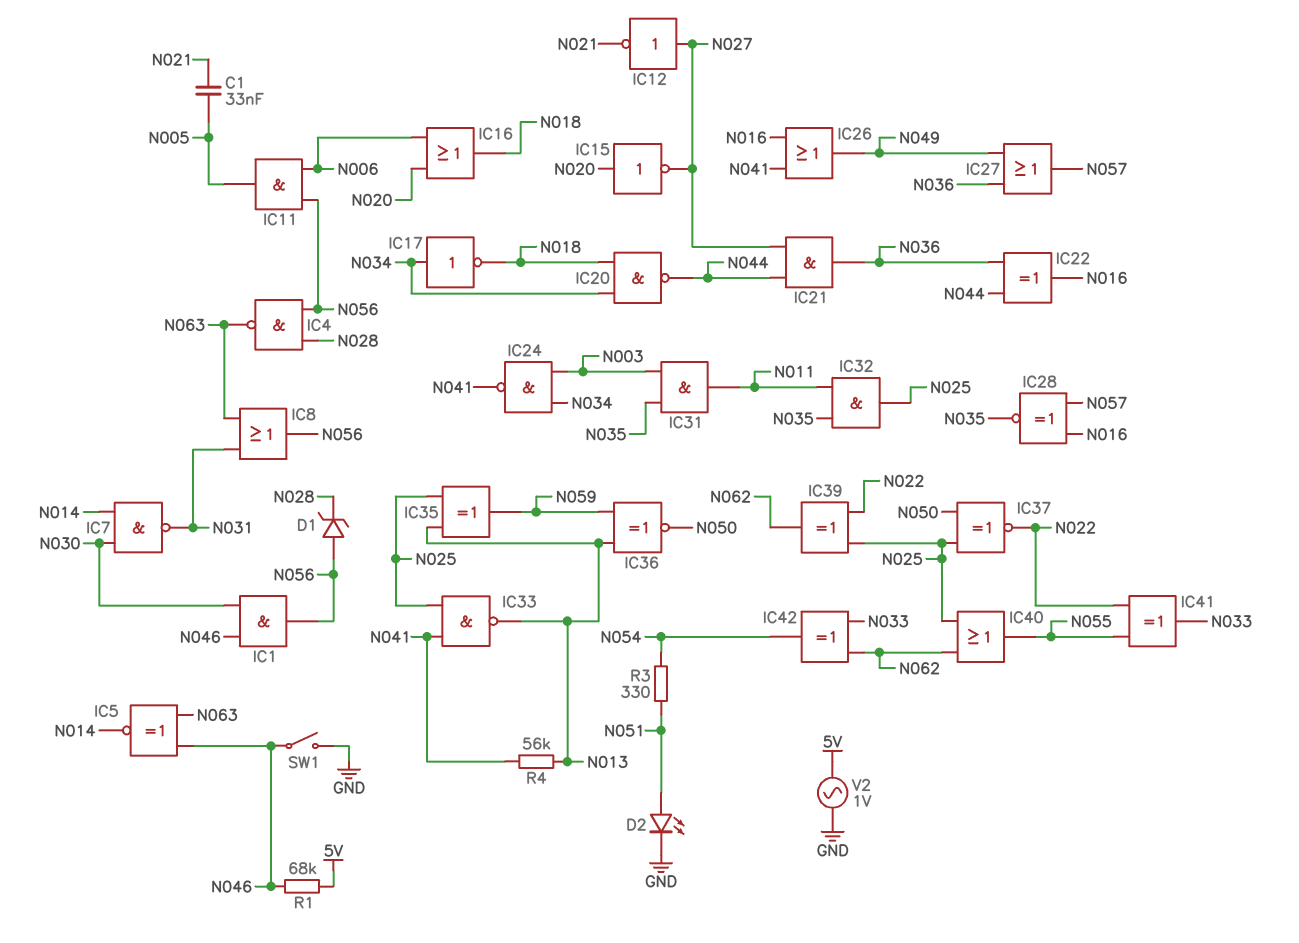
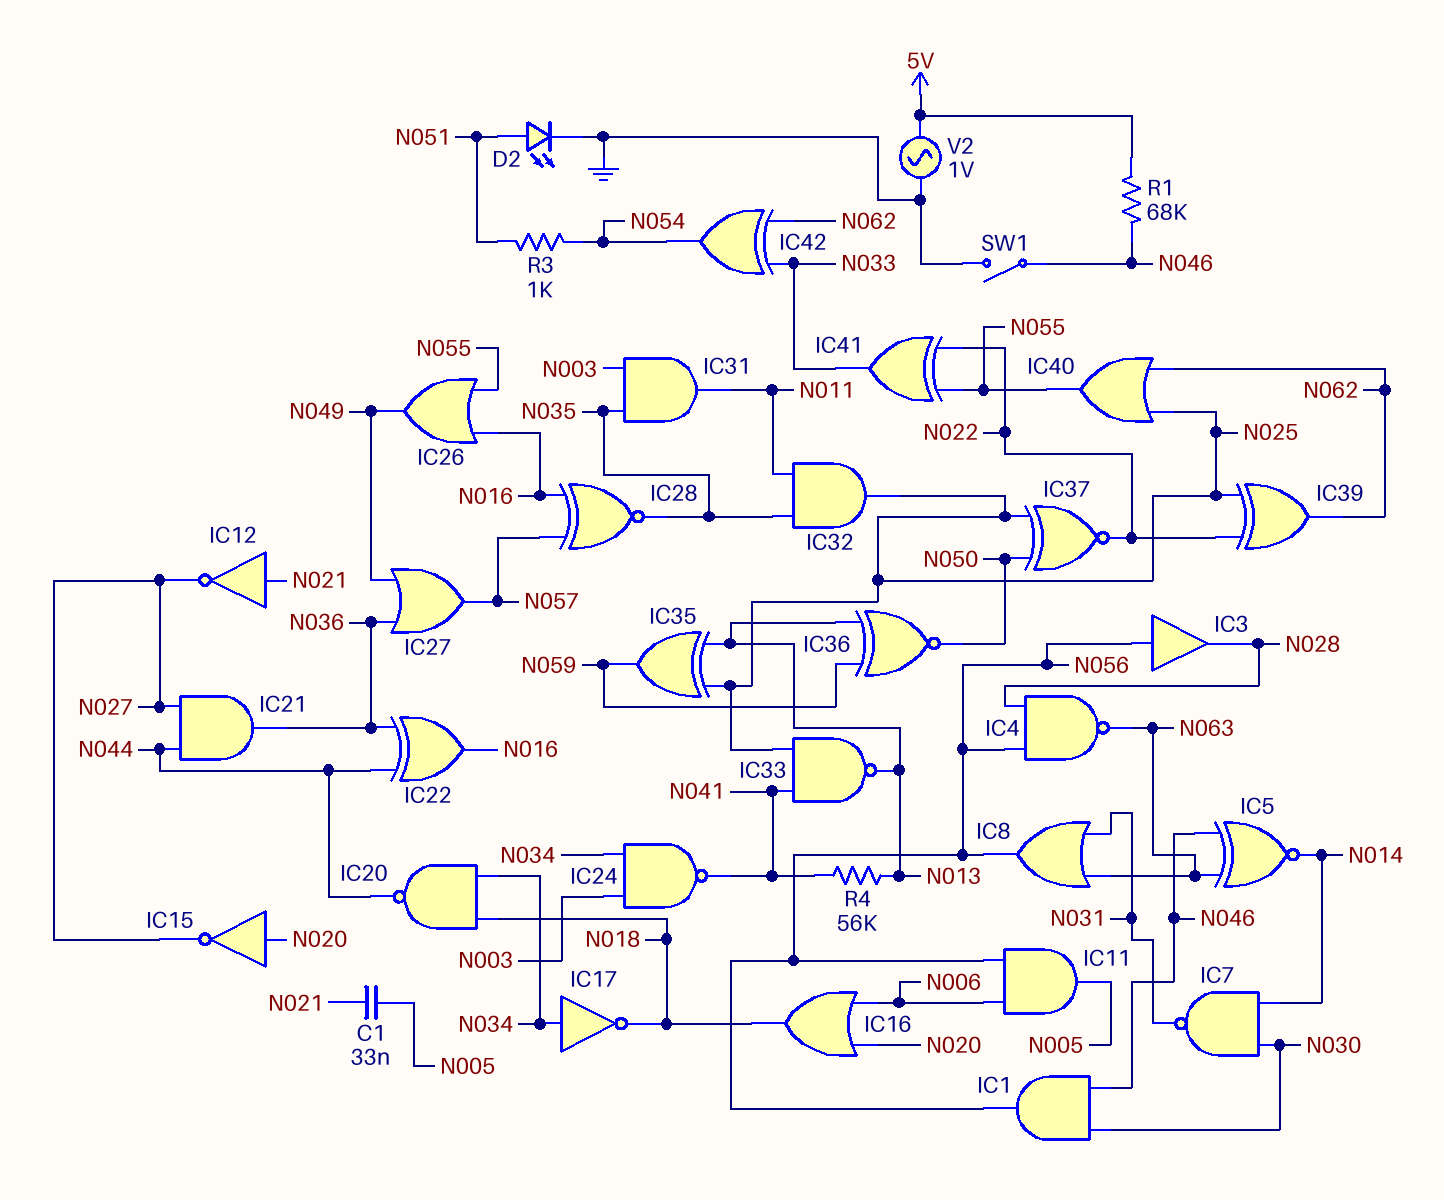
D1: zener (A N056, K N028) -> none
IC3: none -> buffer (in N056, out N028)
IC12: NOT (in N027, out N021) -> NOT (in N021, out N027)
IC26: OR (in N016, in N041, out N049) -> OR (in N016, in N055, out N049)
R3: 330 (N051, N054) -> 1k (N051, N054)

